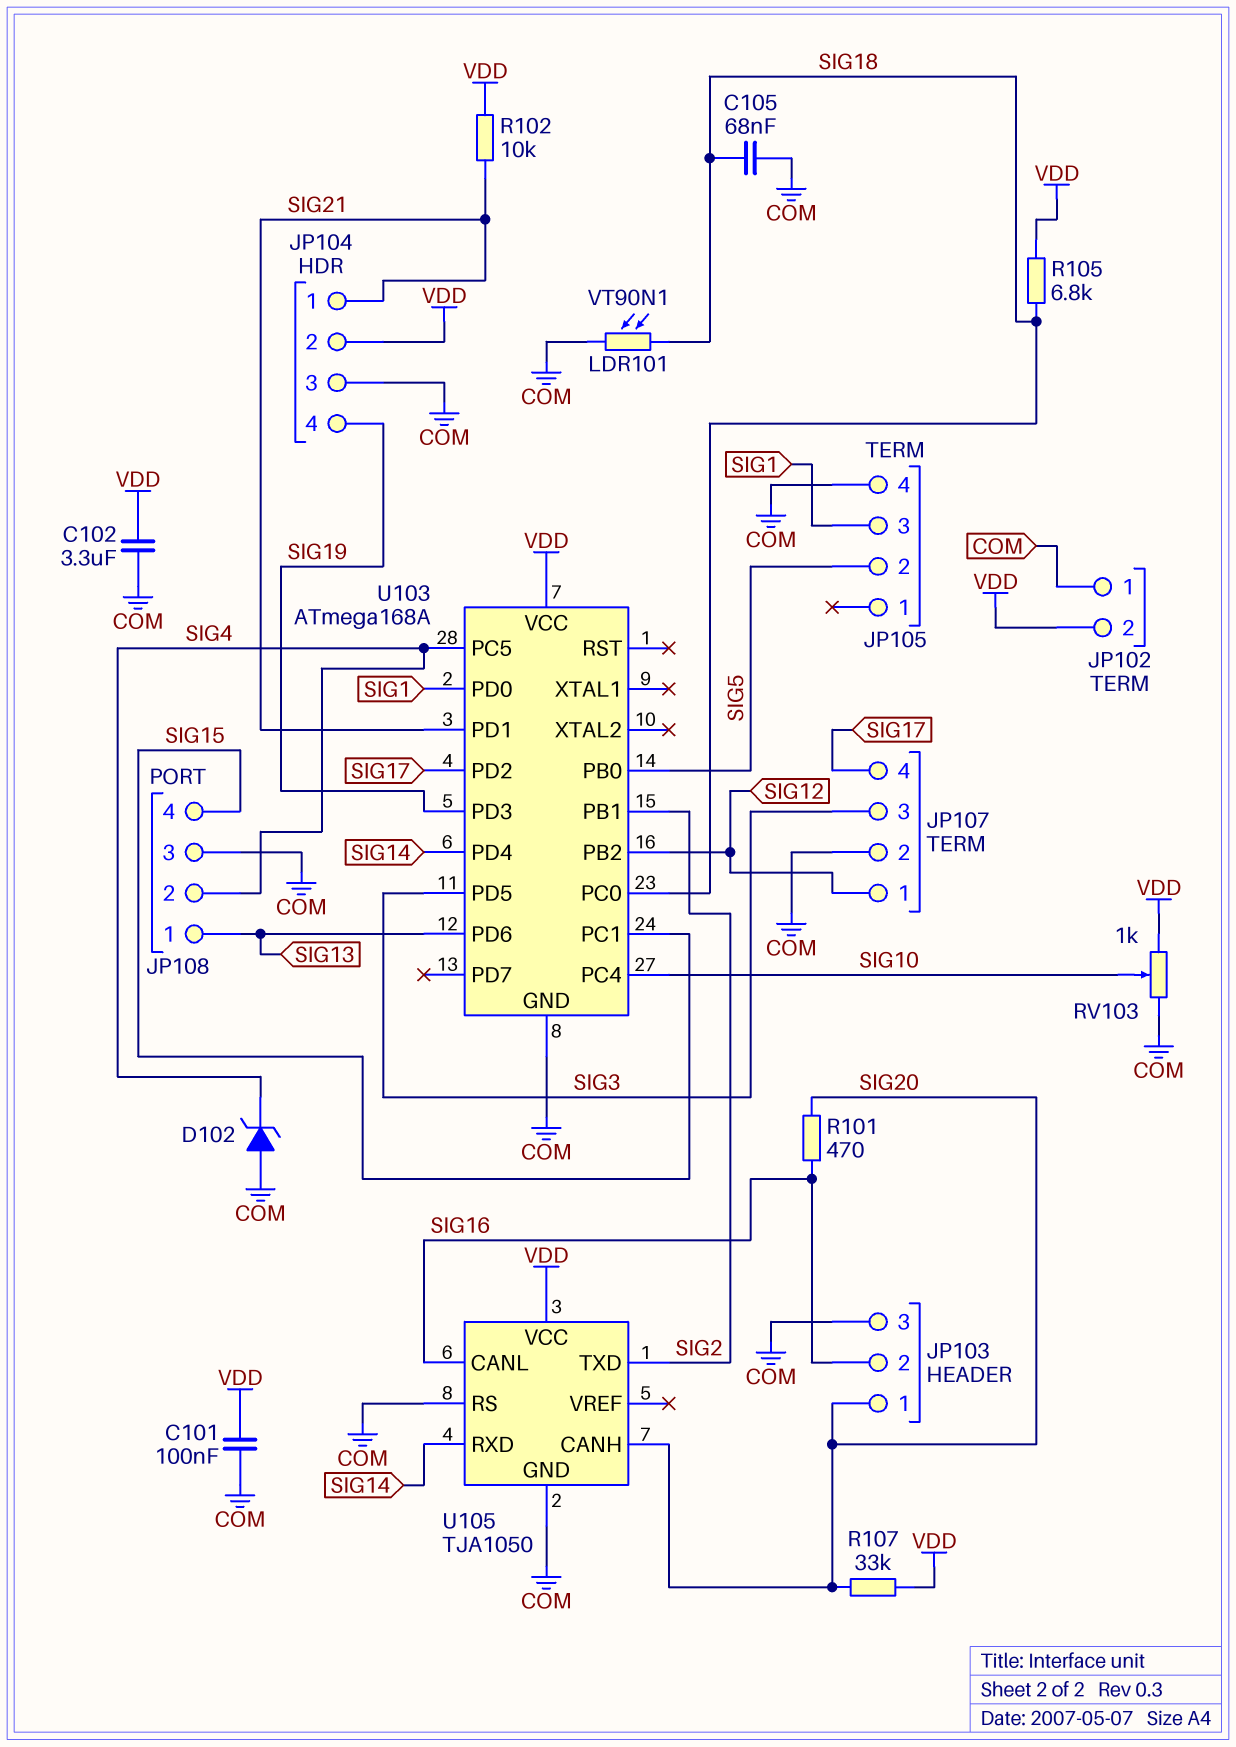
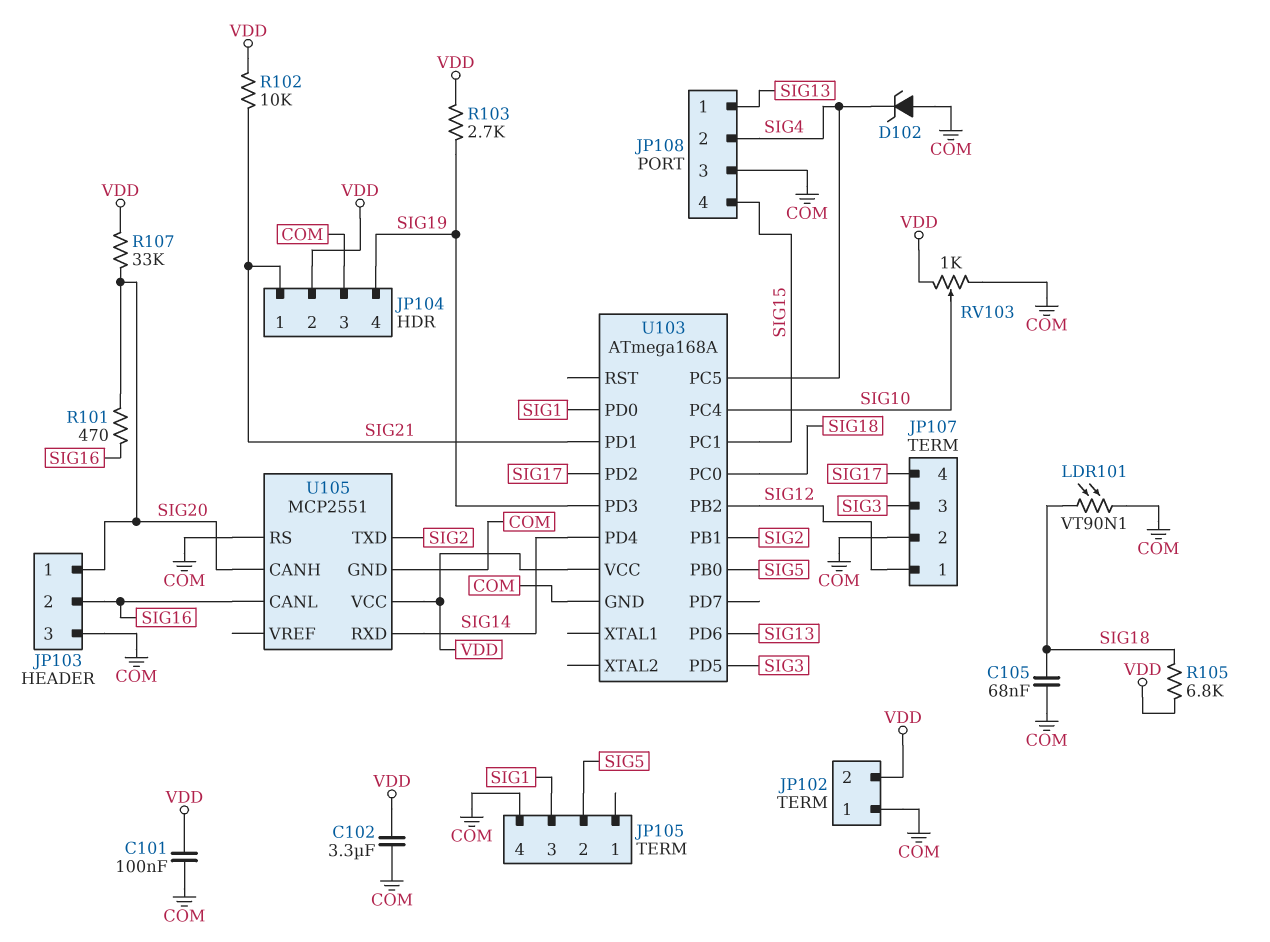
R103: none -> 2.7k (SIG19, VDD)
U105: TJA1050 -> MCP2551

